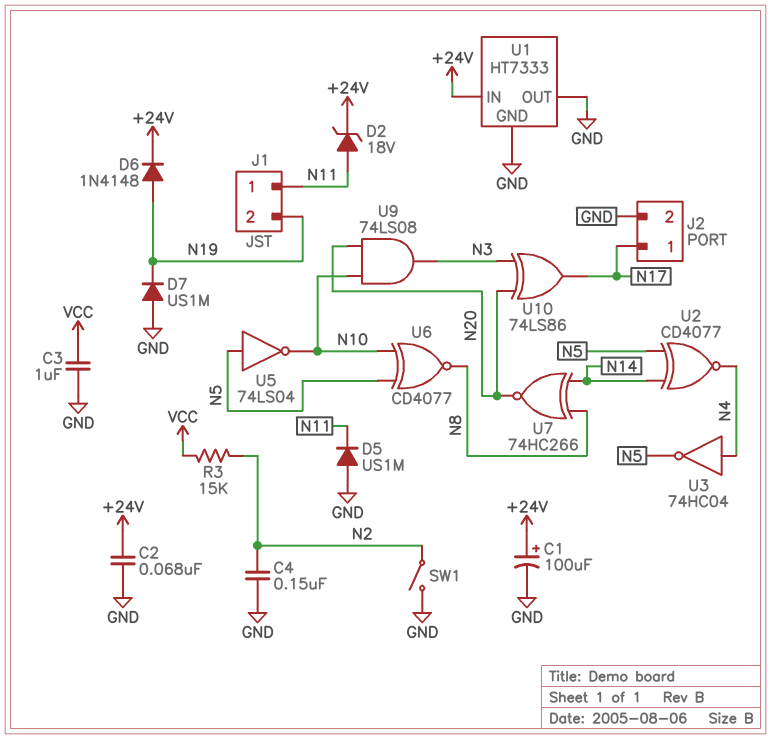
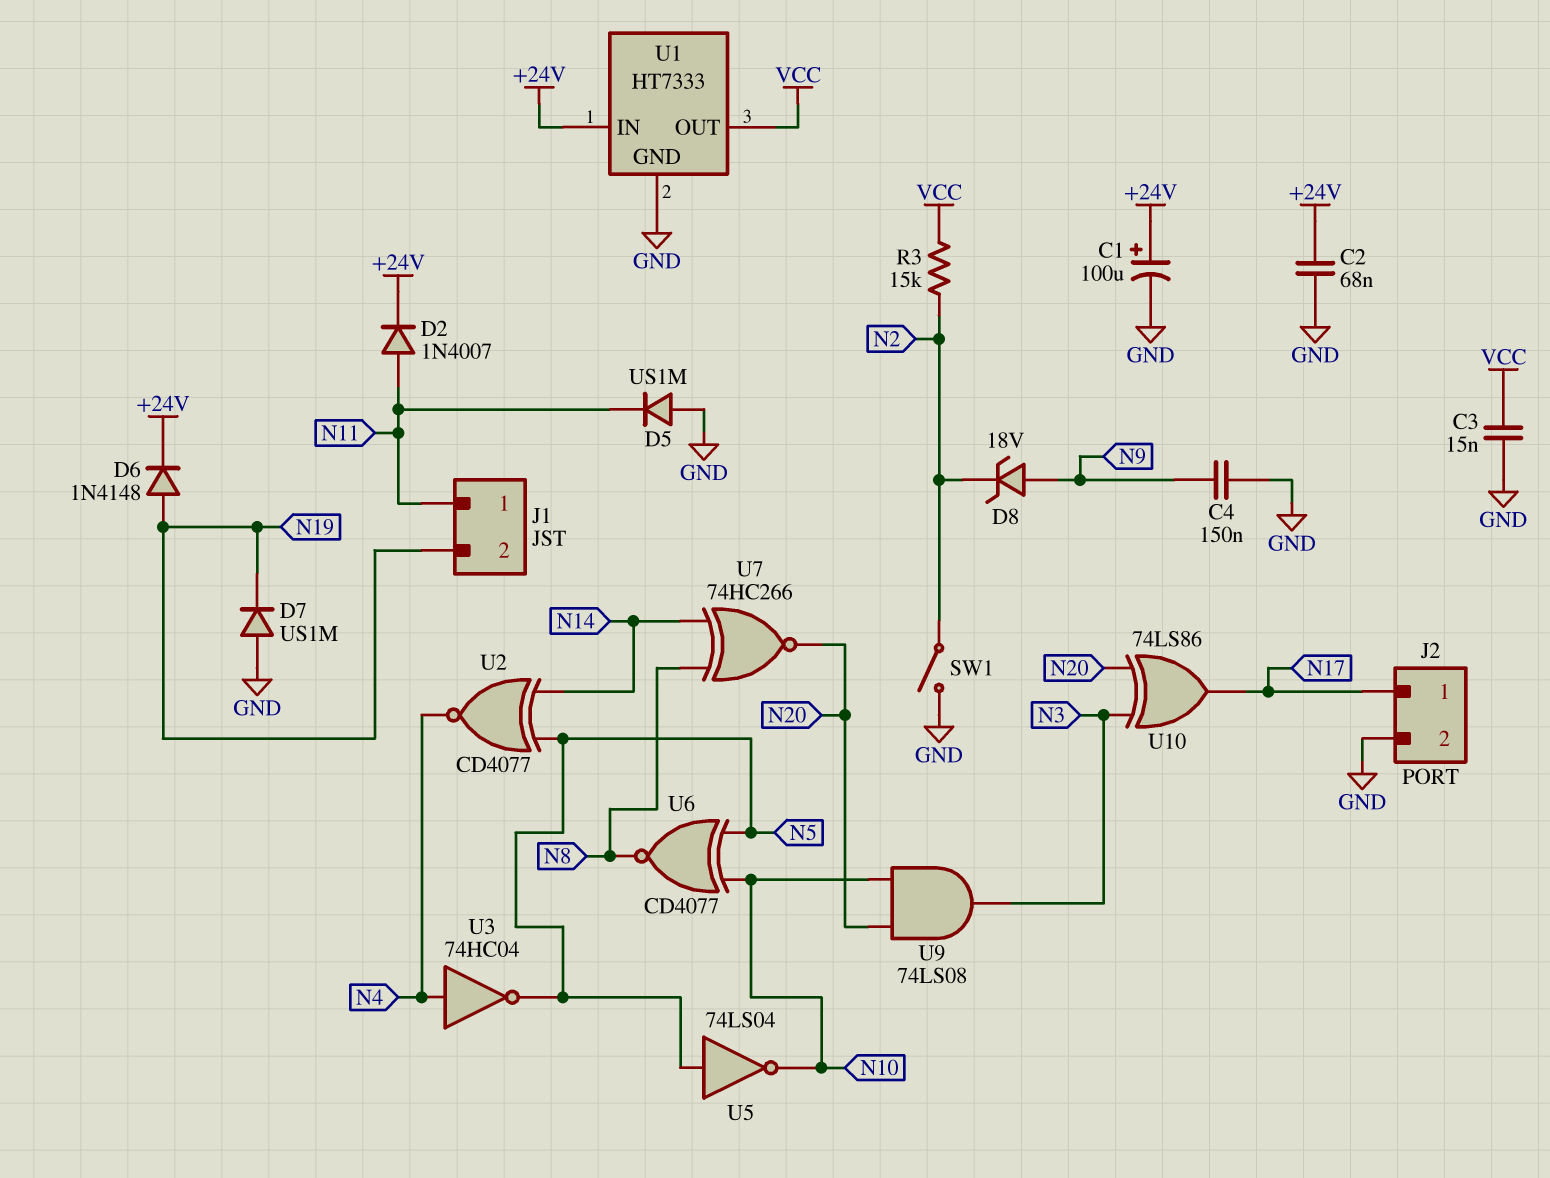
C3: 1uF (GND, VCC) -> 15nF (GND, VCC)
C4: 150nF (GND, N2) -> 150nF (GND, N9)
D2: zener 18V (A N11, K +24V) -> diode 1N4007 (A N11, K +24V)
D8: none -> zener 18V (A N9, K N2)
U1 pin OUT: GND -> VCC

